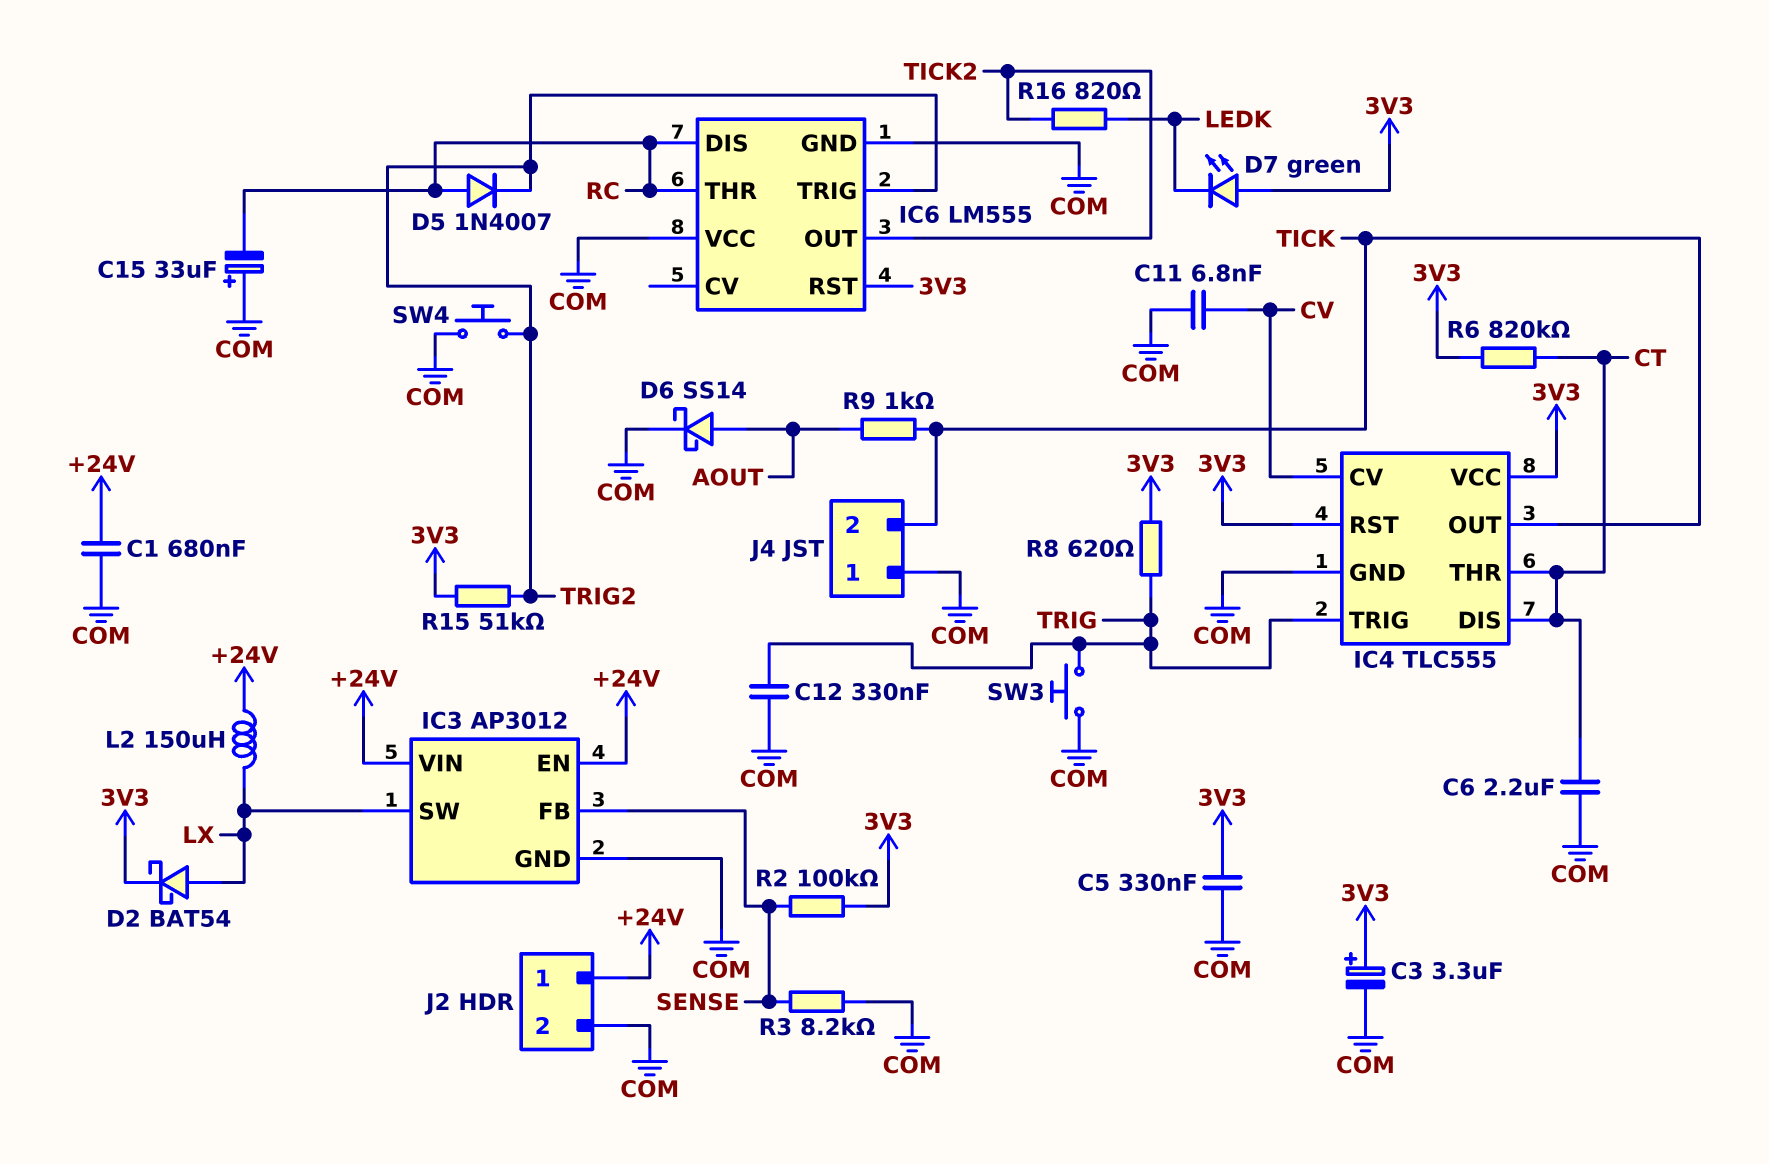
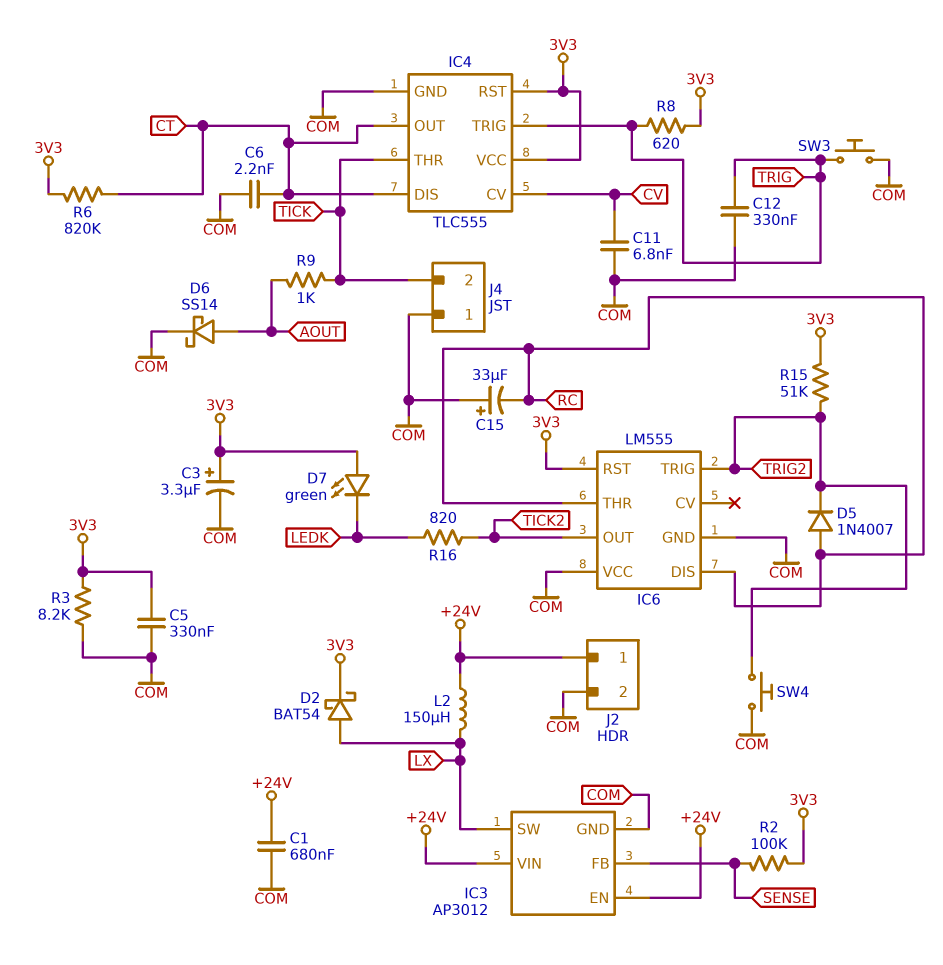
C6: 2.2uF (COM, CT) -> 2.2nF (COM, CT)
IC4 pin OUT: TICK -> CT
IC4 pin THR: CT -> TICK
R3: 8.2k (COM, SENSE) -> 8.2k (3V3, COM)

